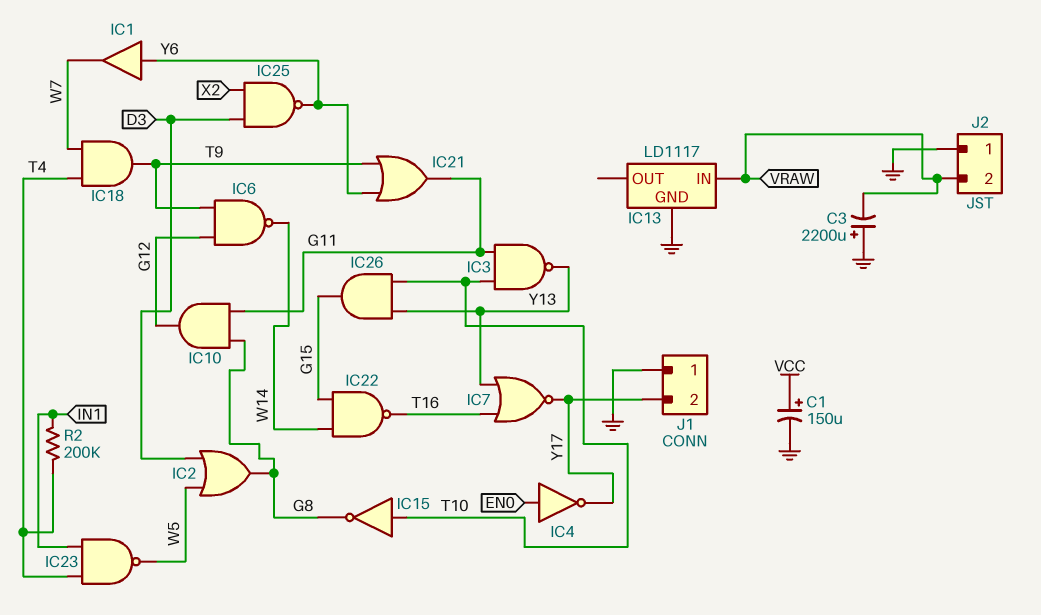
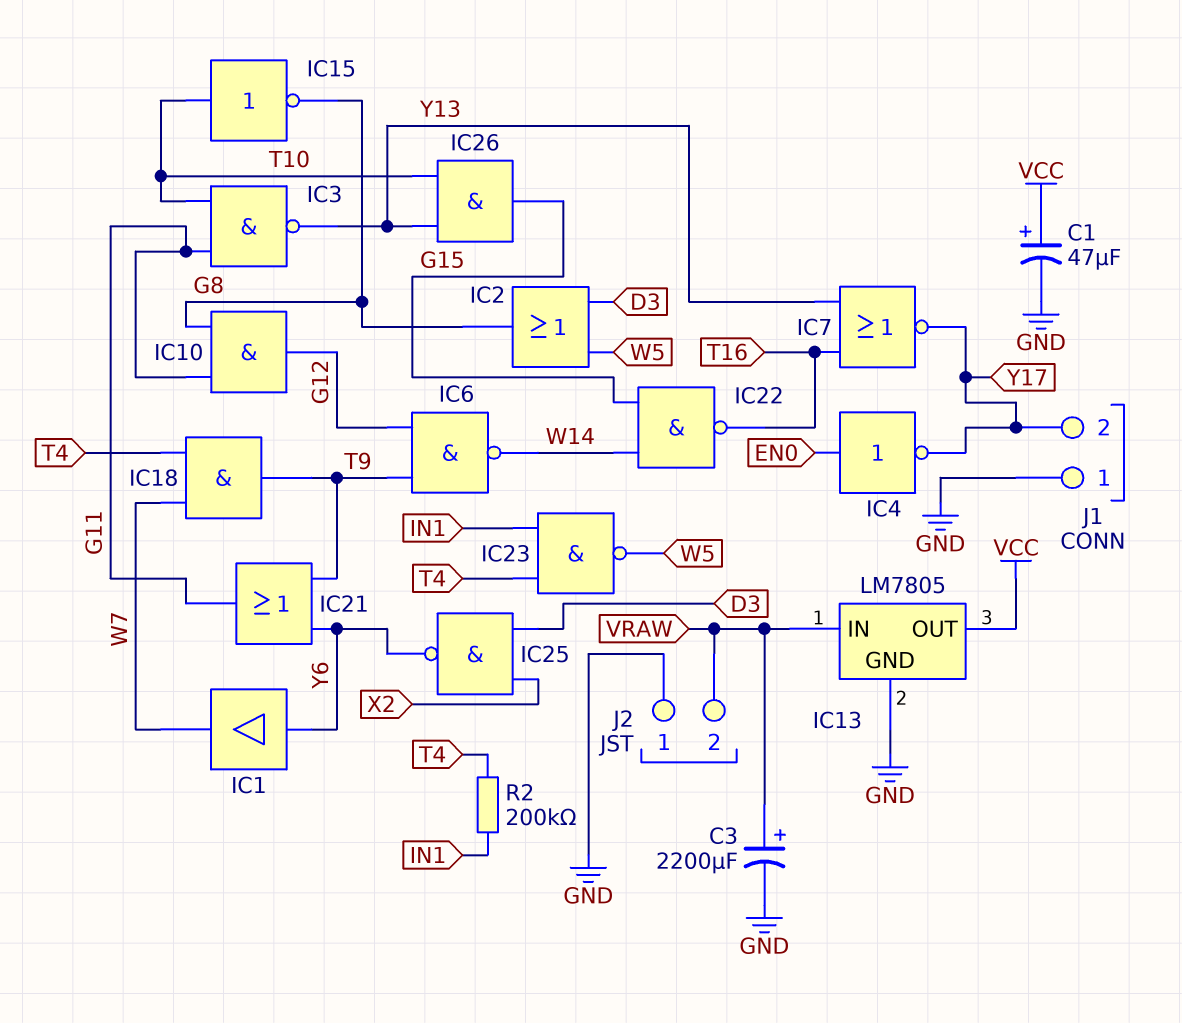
C1: 150uF (plus VCC, minus GND) -> 47uF (plus VCC, minus GND)
C3: 2200uF (plus GND, minus VRAW) -> 2200uF (plus VRAW, minus GND)
IC13: LD1117 -> LM7805
IC13 pin OUT: none -> VCC

